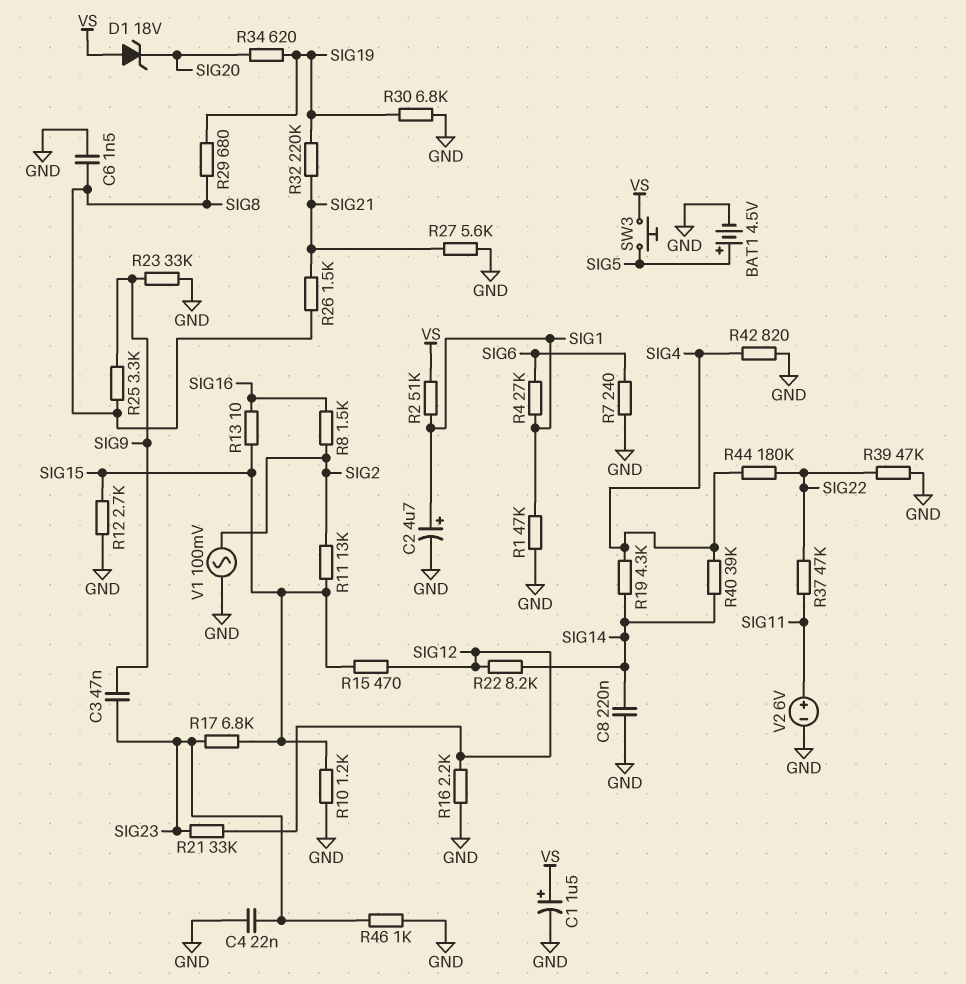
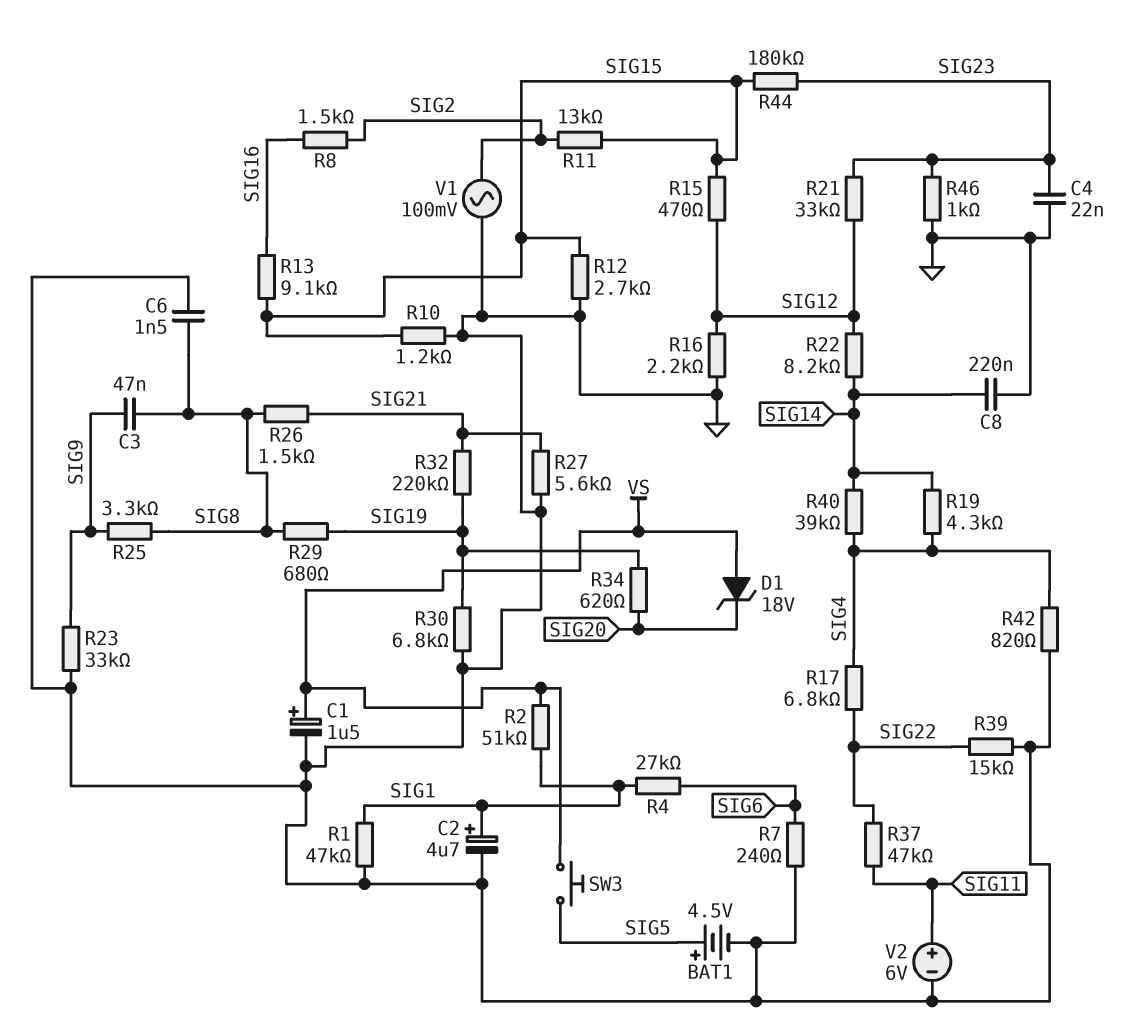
C3: 47nF (SIG9, SIG23) -> 47nF (SIG8, SIG9)
R13: 10 (SIG15, SIG16) -> 9.1k (SIG15, SIG16)
R17: 6.8k (SIG15, SIG23) -> 6.8k (SIG4, SIG22)
R39: 47k (GND, SIG22) -> 15k (GND, SIG22)
R44: 180k (SIG4, SIG22) -> 180k (SIG15, SIG23)

